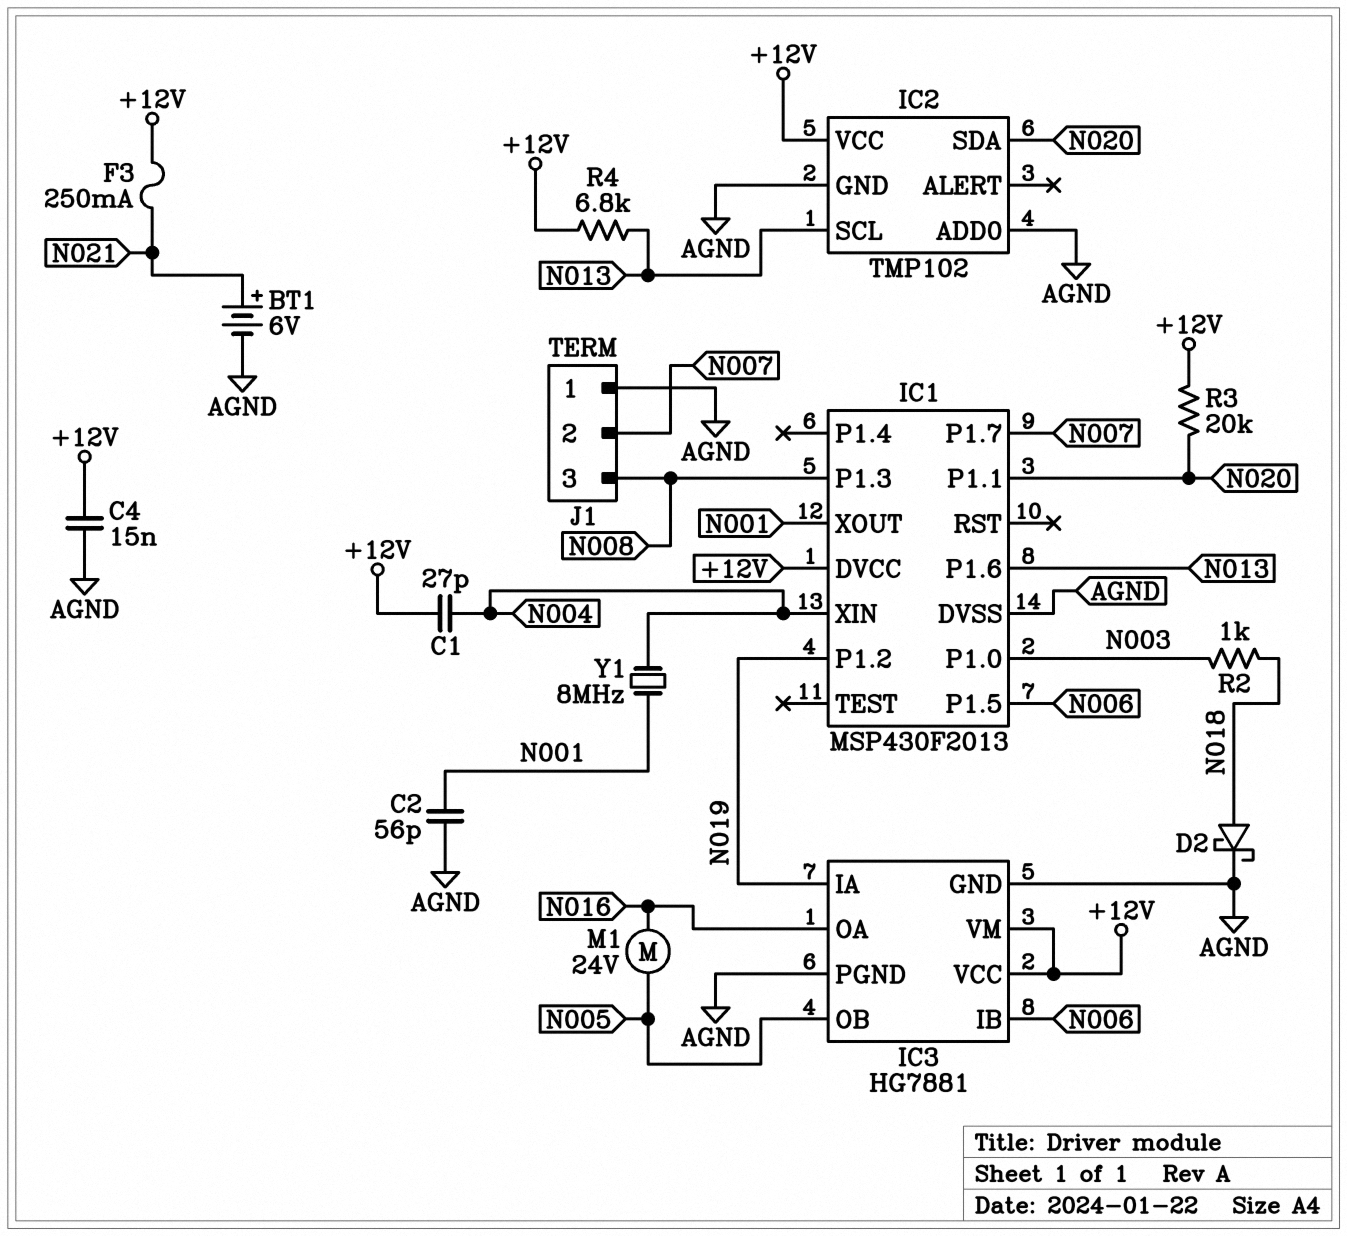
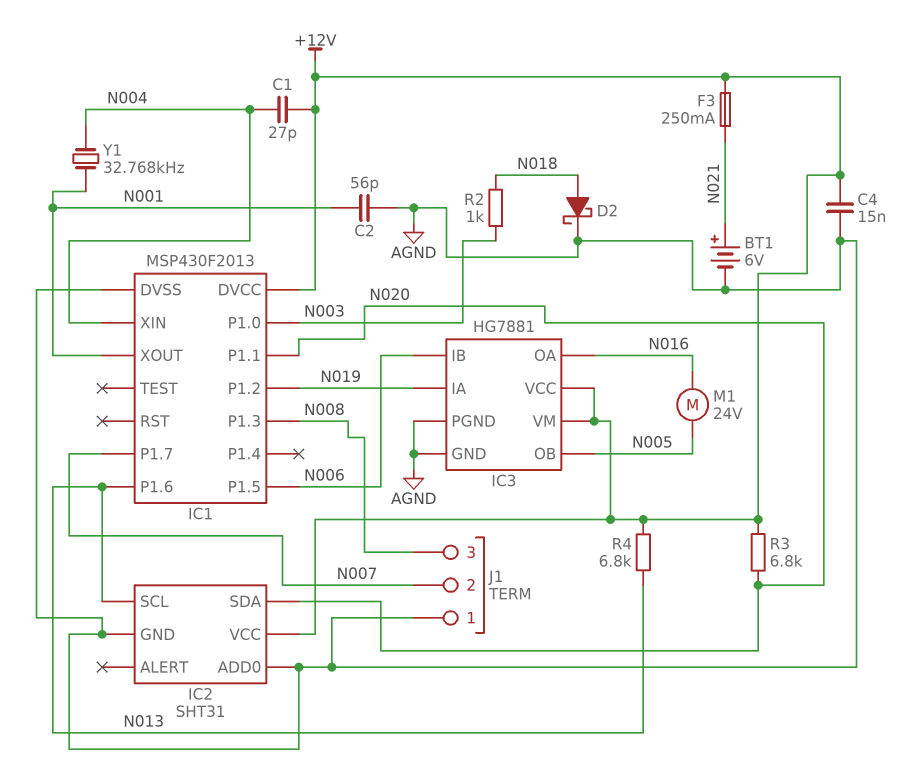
IC2: TMP102 -> SHT31
R3: 20k (+12V, N020) -> 6.8k (+12V, N020)
Y1: 8MHz (N001, N004) -> 32.768kHz (N001, N004)

